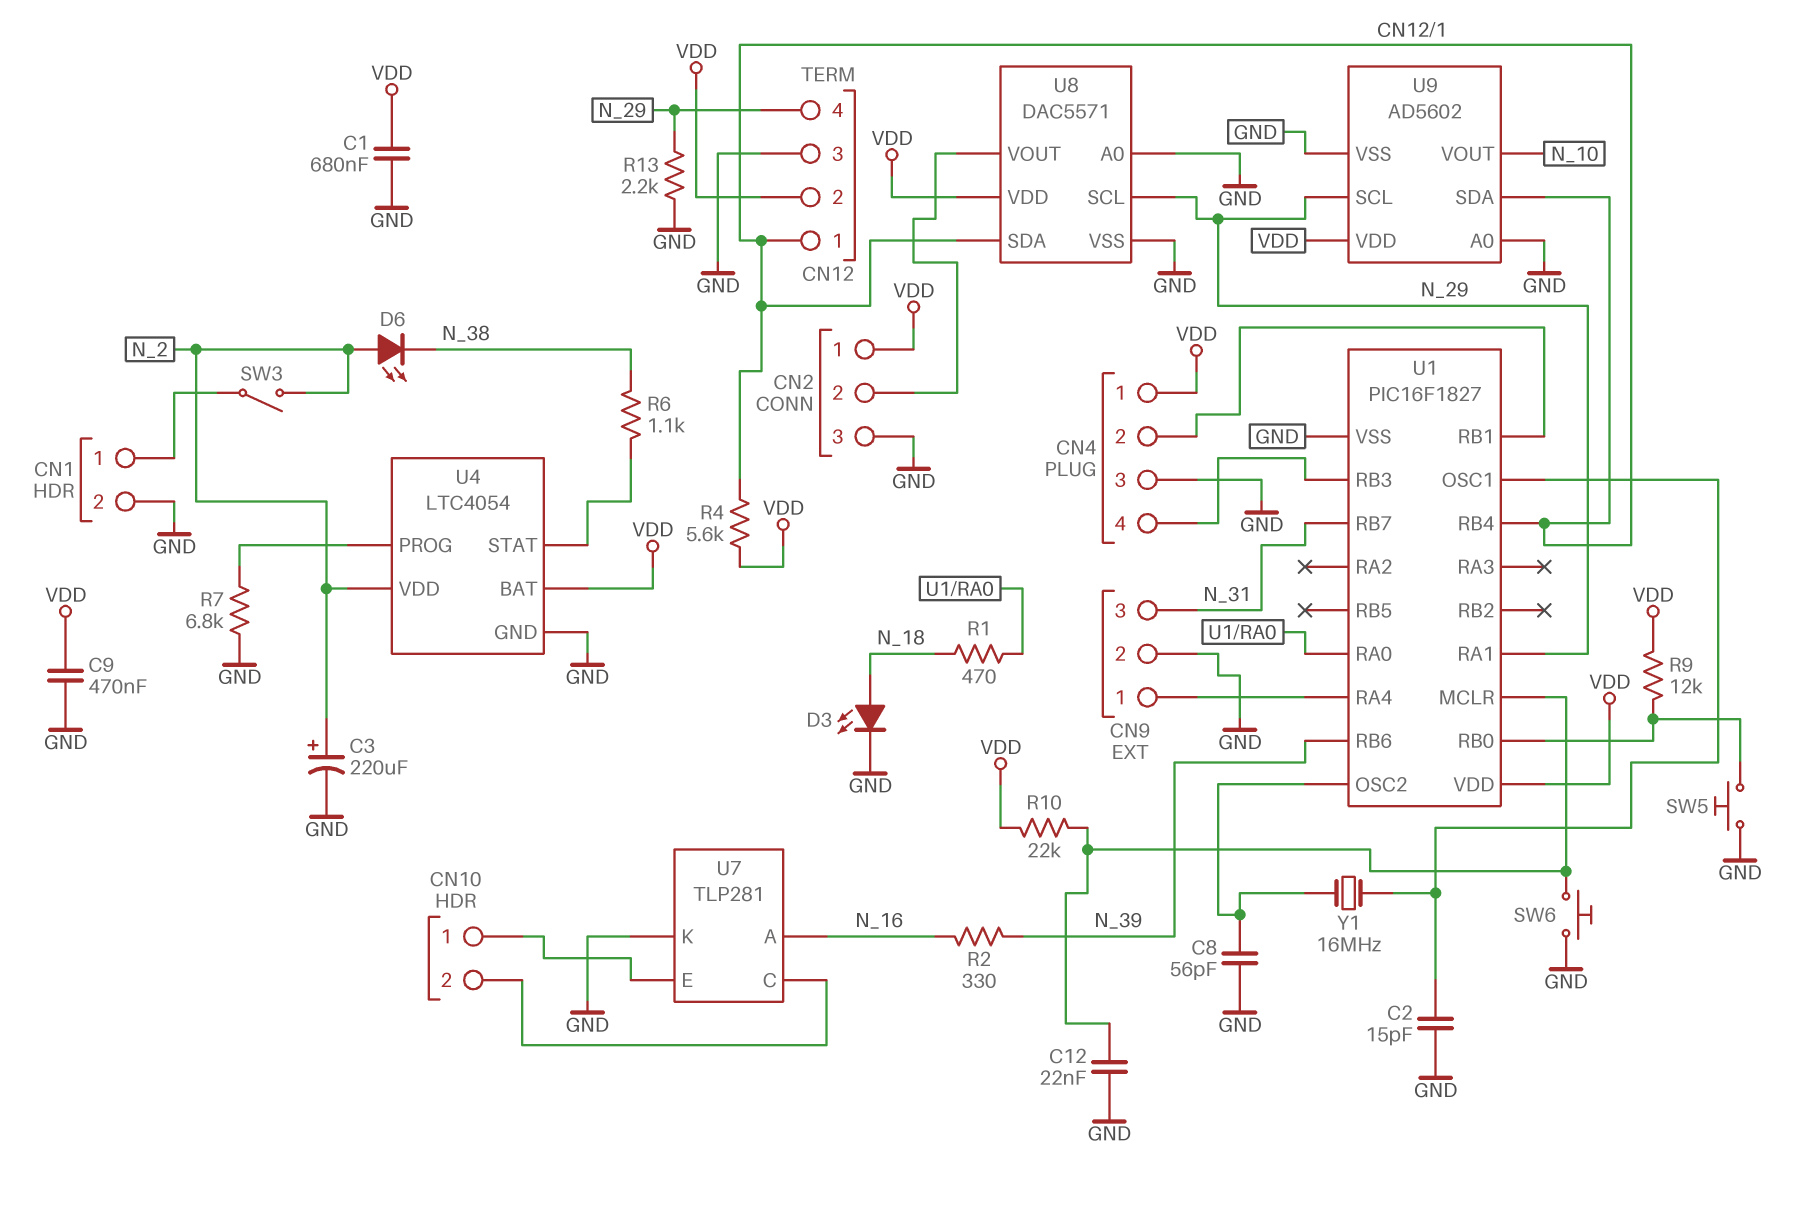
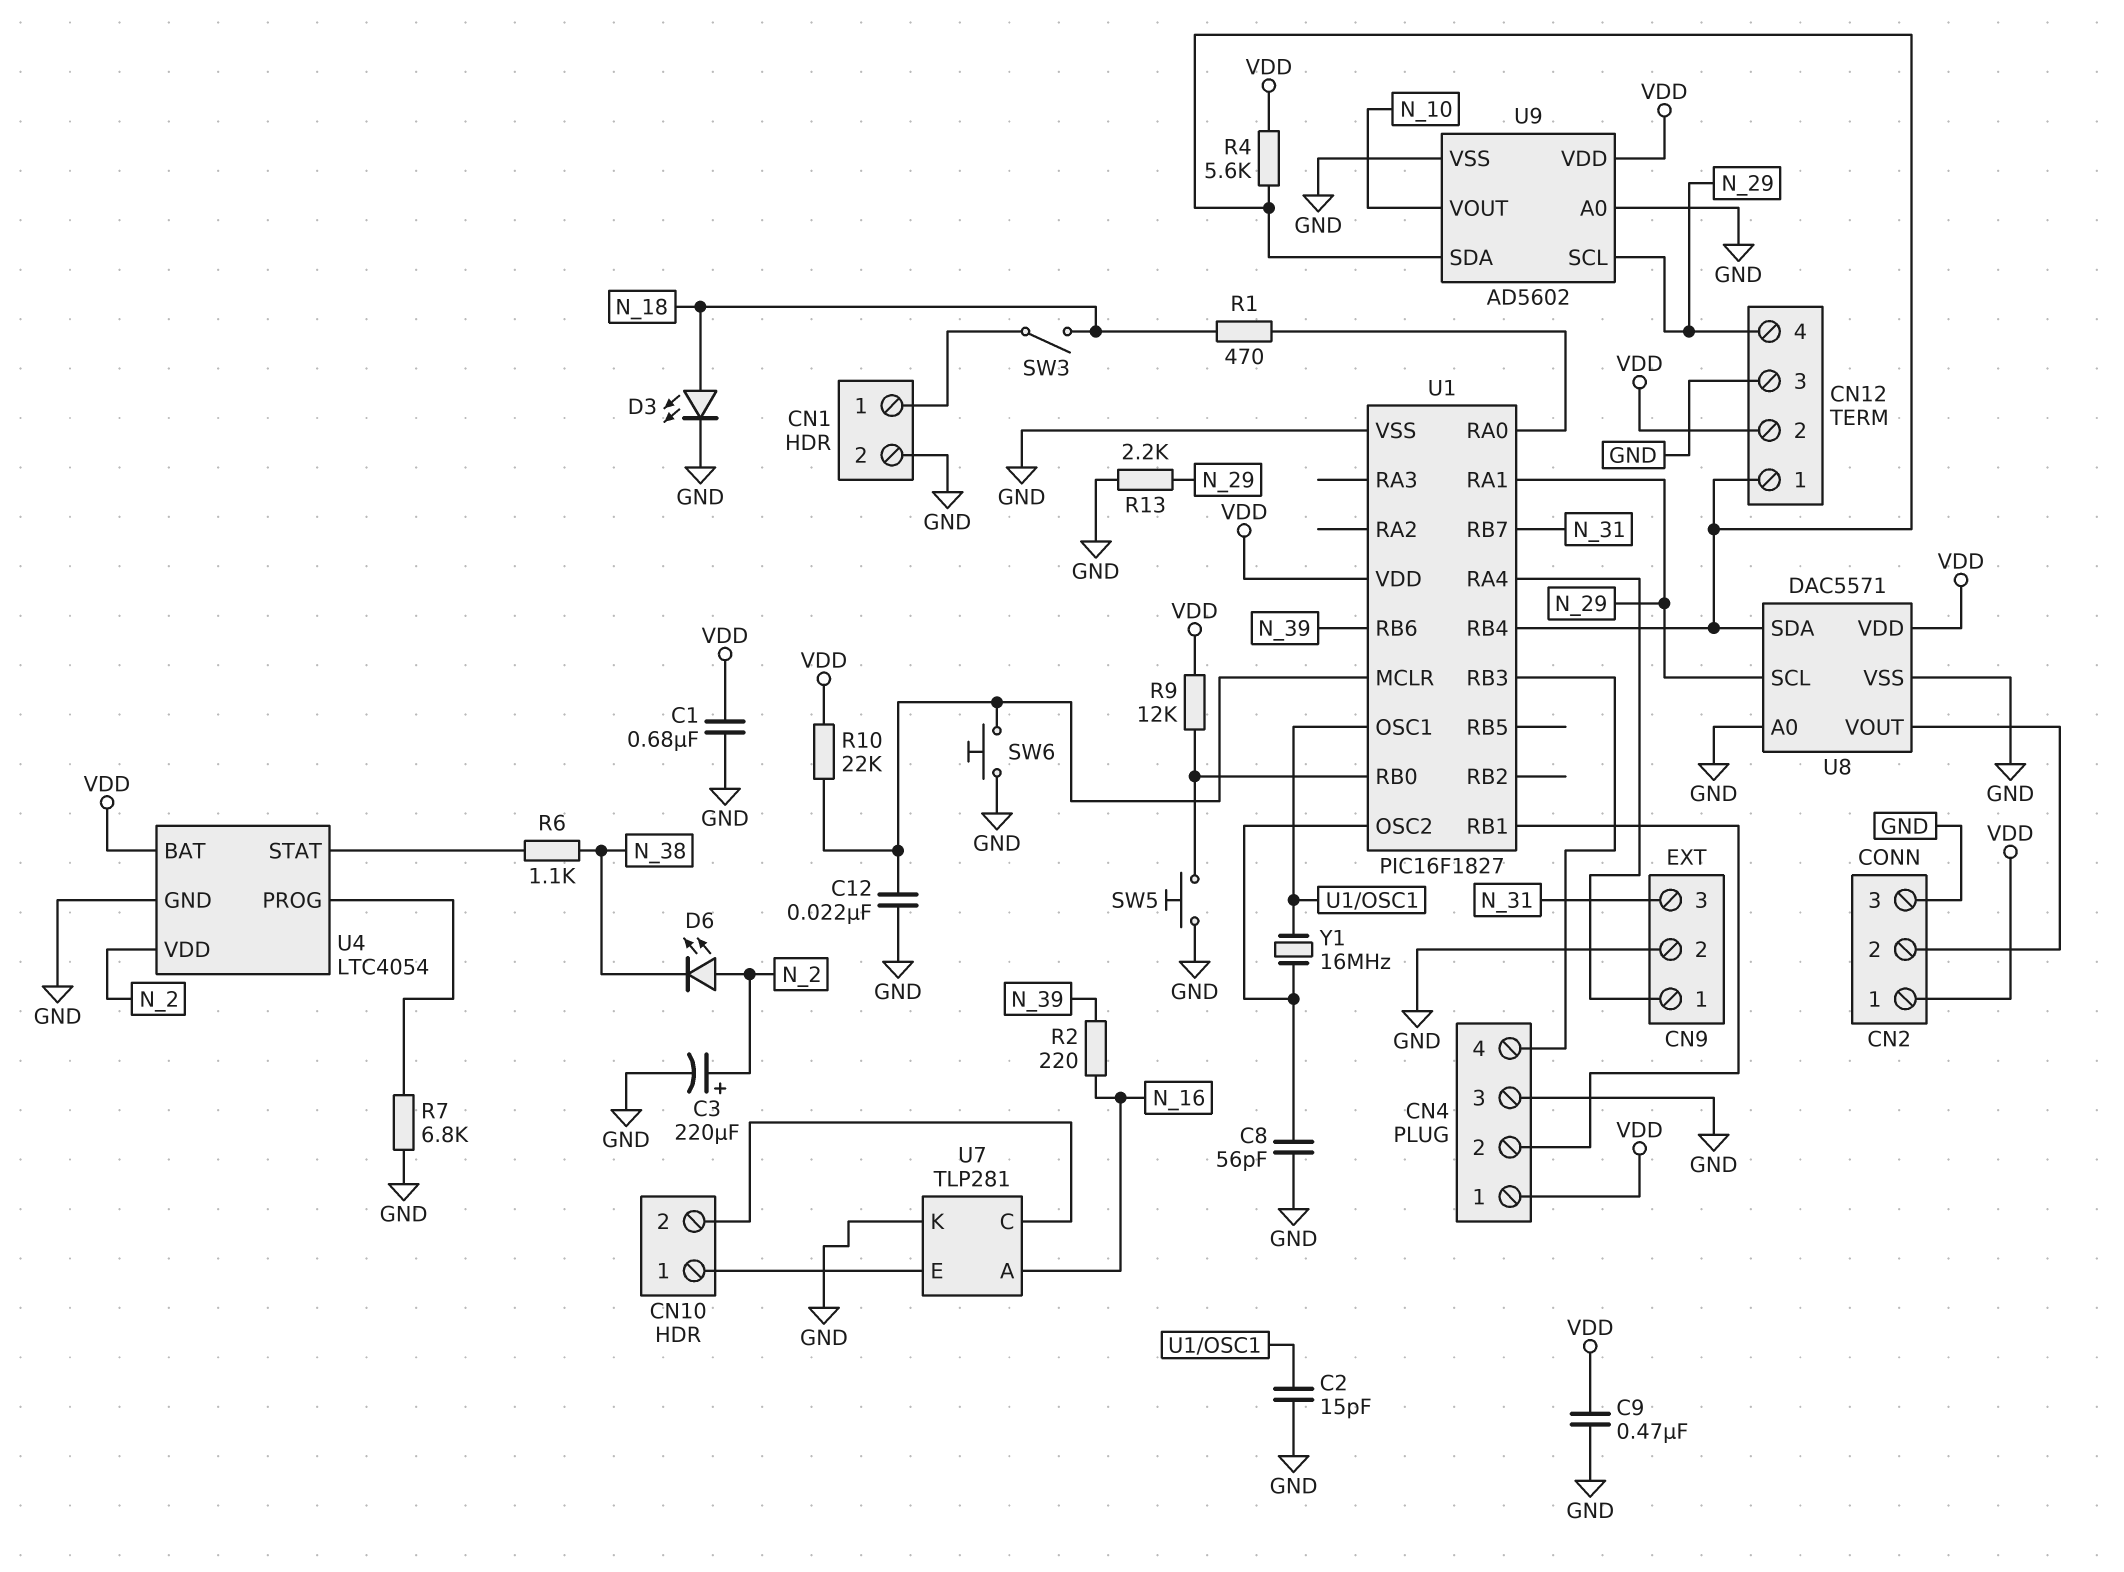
R2: 330 (N_16, N_39) -> 220 (N_16, N_39)
SW3: switch (CN1/1, N_2) -> switch (CN1/1, N_18)

